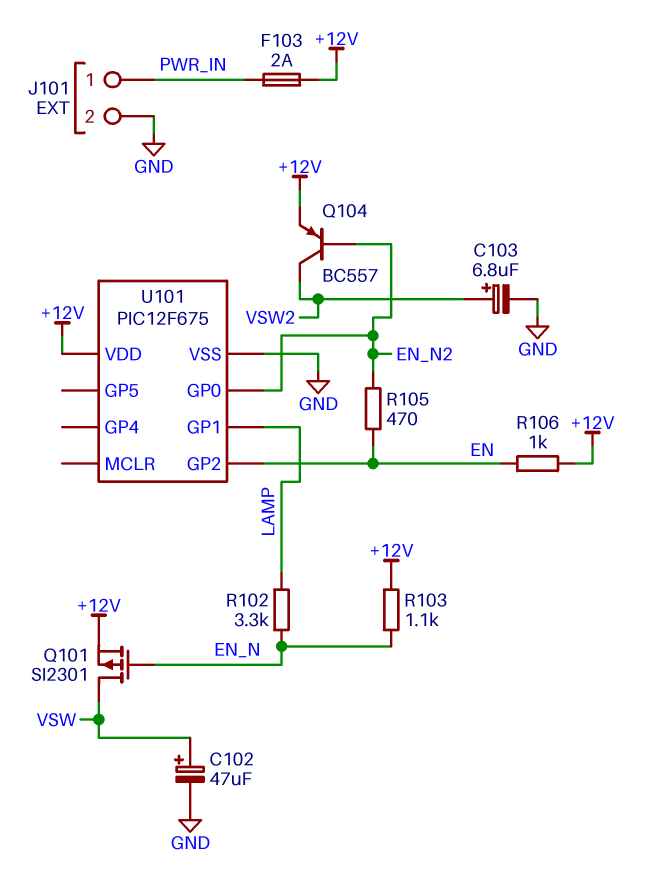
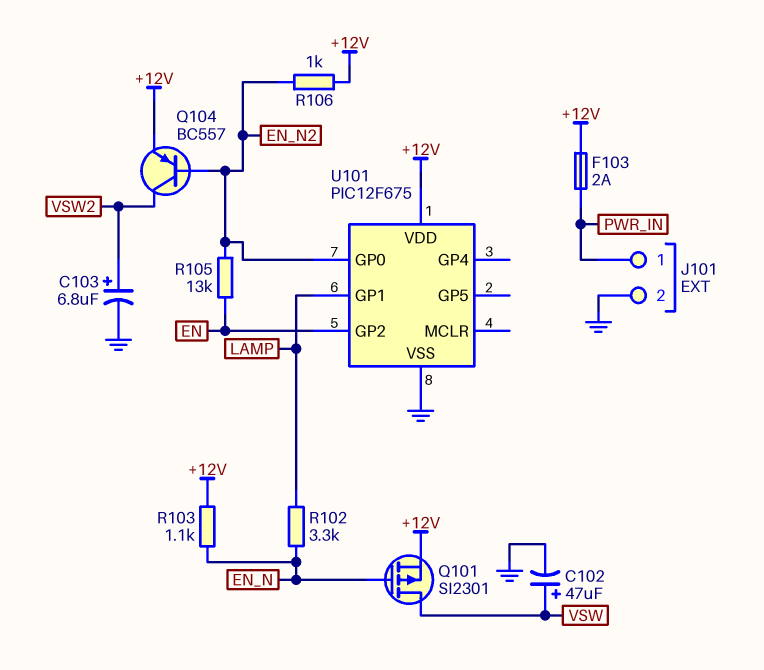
R105: 470 (EN, EN_N2) -> 13k (EN, EN_N2)
R106: 1k (+12V, EN) -> 1k (+12V, EN_N2)

